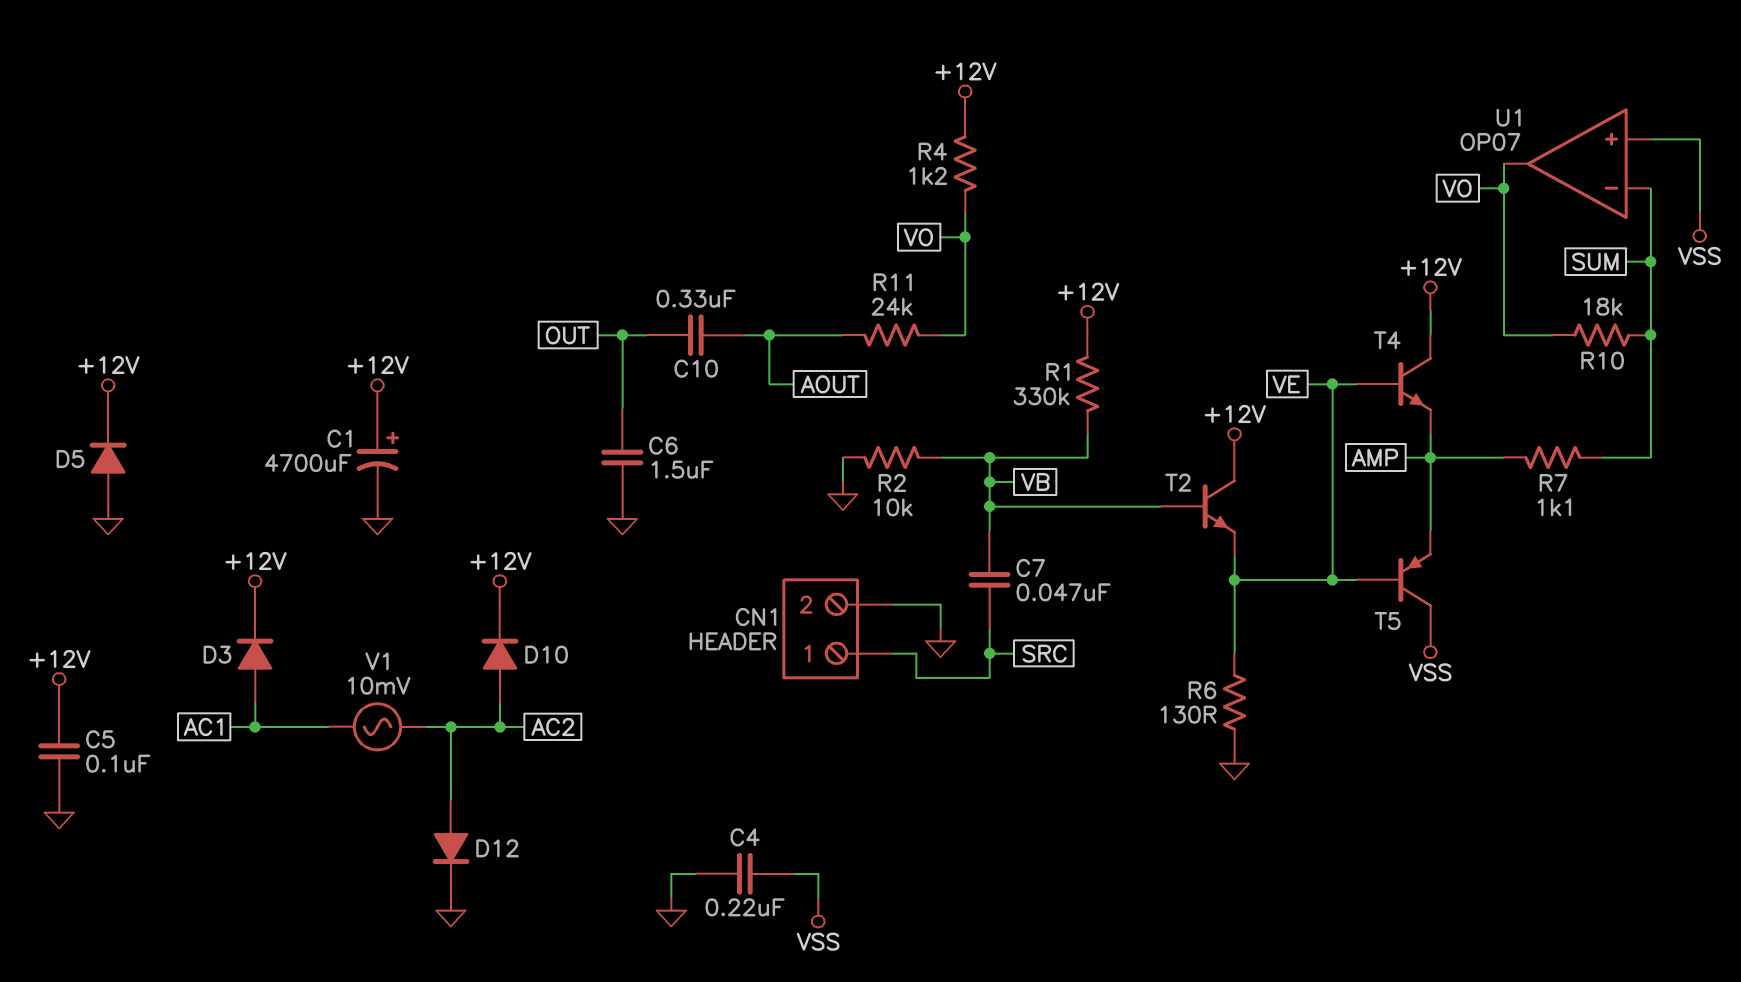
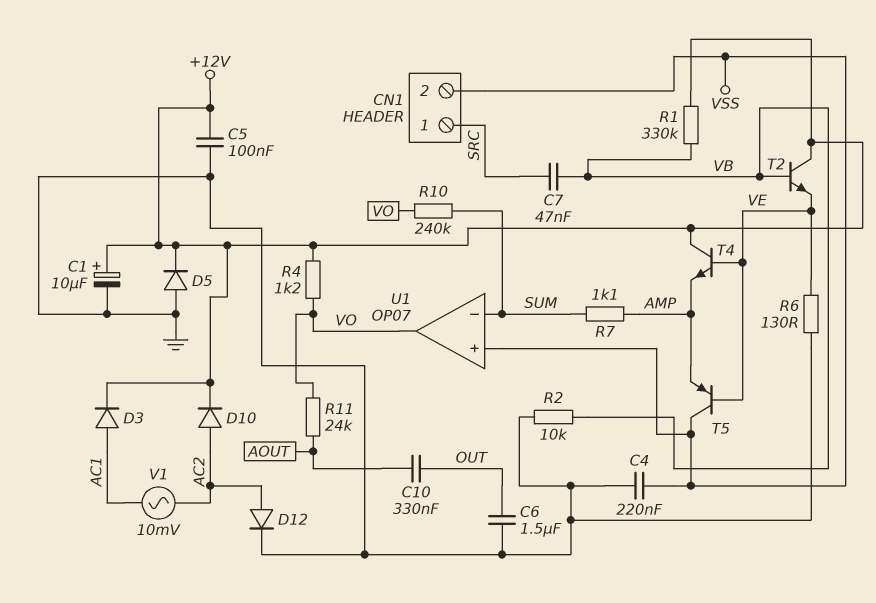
C1: 4700uF (plus +12V, minus GND) -> 10uF (plus +12V, minus GND)
CN1 pin 2: GND -> VSS
R10: 18k (SUM, VO) -> 240k (SUM, VO)

